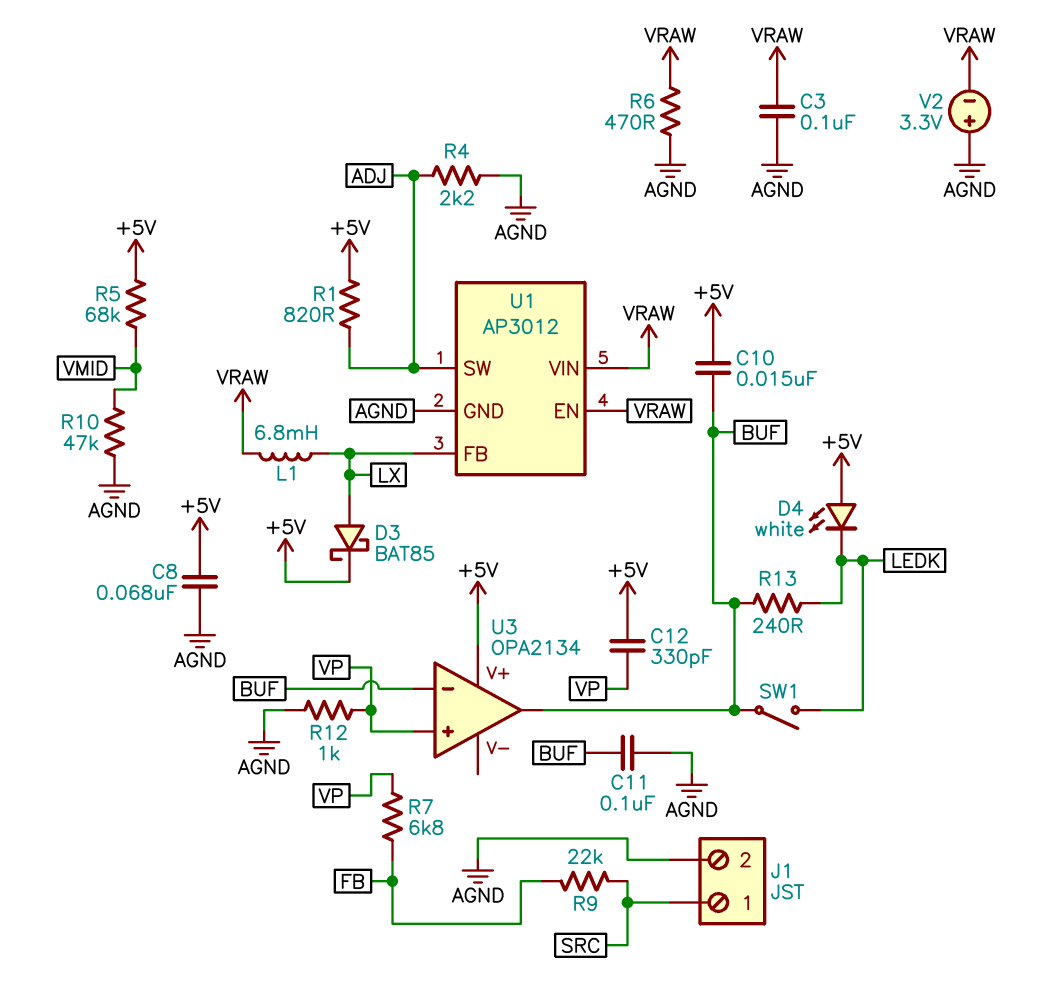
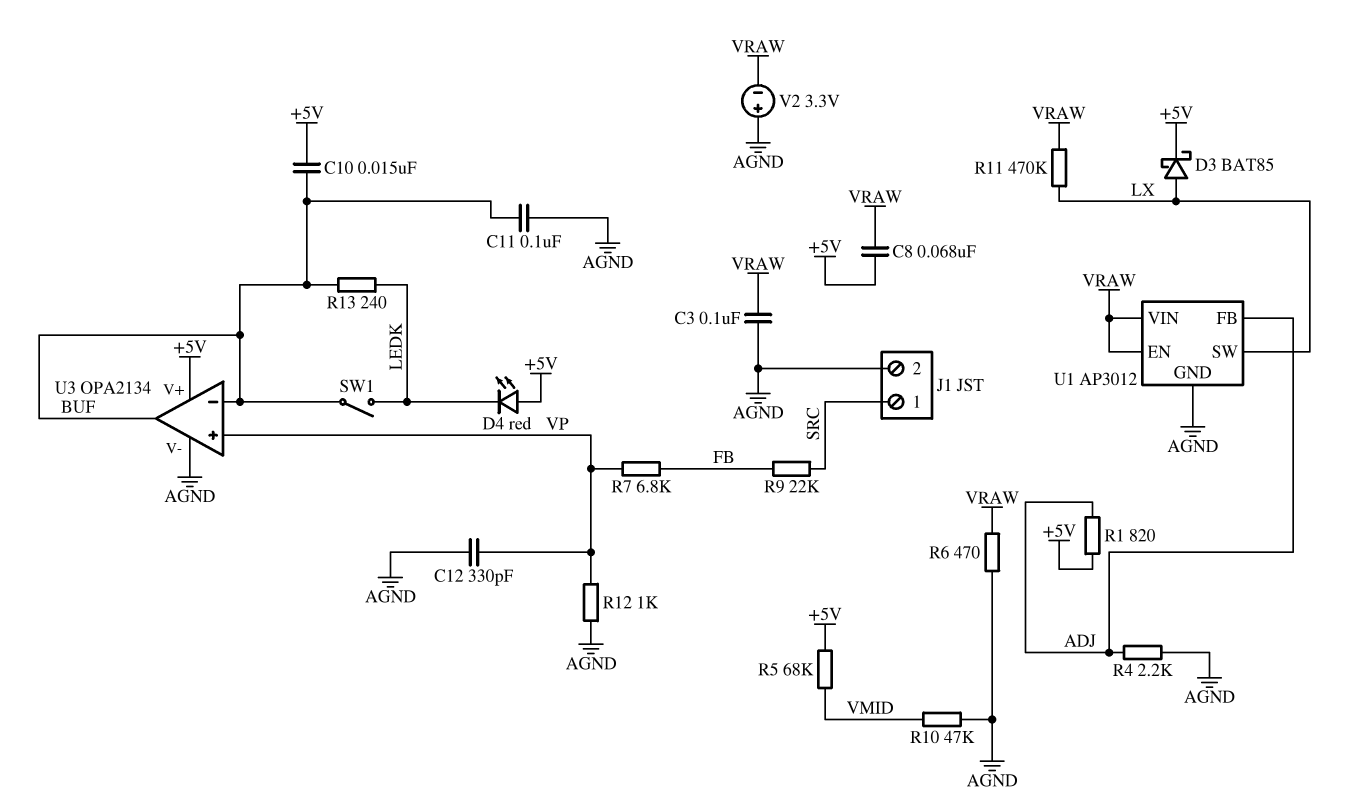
C8: 68nF (+5V, AGND) -> 68nF (+5V, VRAW)
C12: 330pF (+5V, VP) -> 330pF (AGND, VP)
D4: LED white (A +5V, K LEDK) -> LED red (A +5V, K LEDK)
L1: 6.8mH (LX, VRAW) -> none
R11: none -> 470k (LX, VRAW)
U1 pin FB: LX -> ADJ
U1 pin SW: ADJ -> LX
U3 pin V-: none -> AGND

